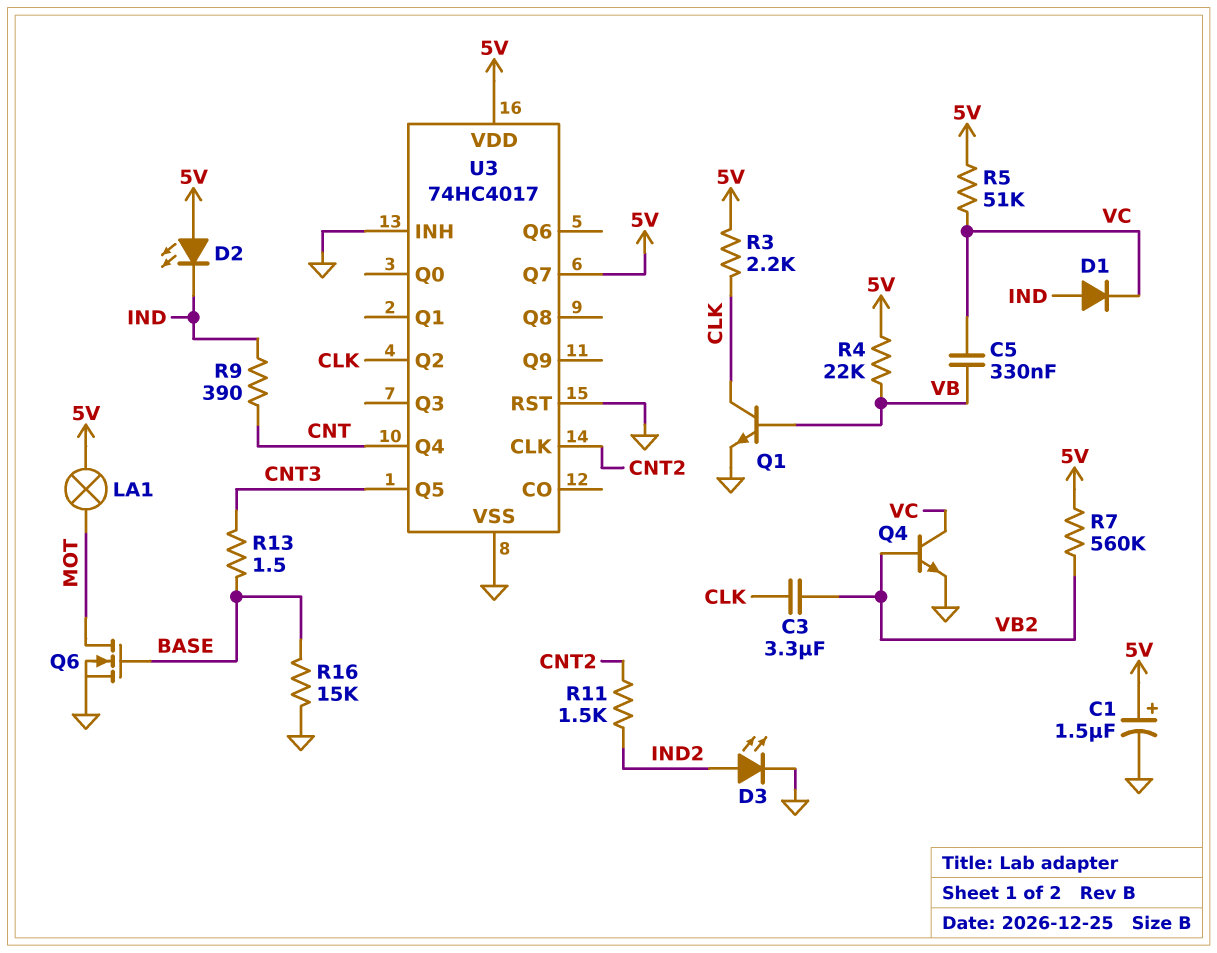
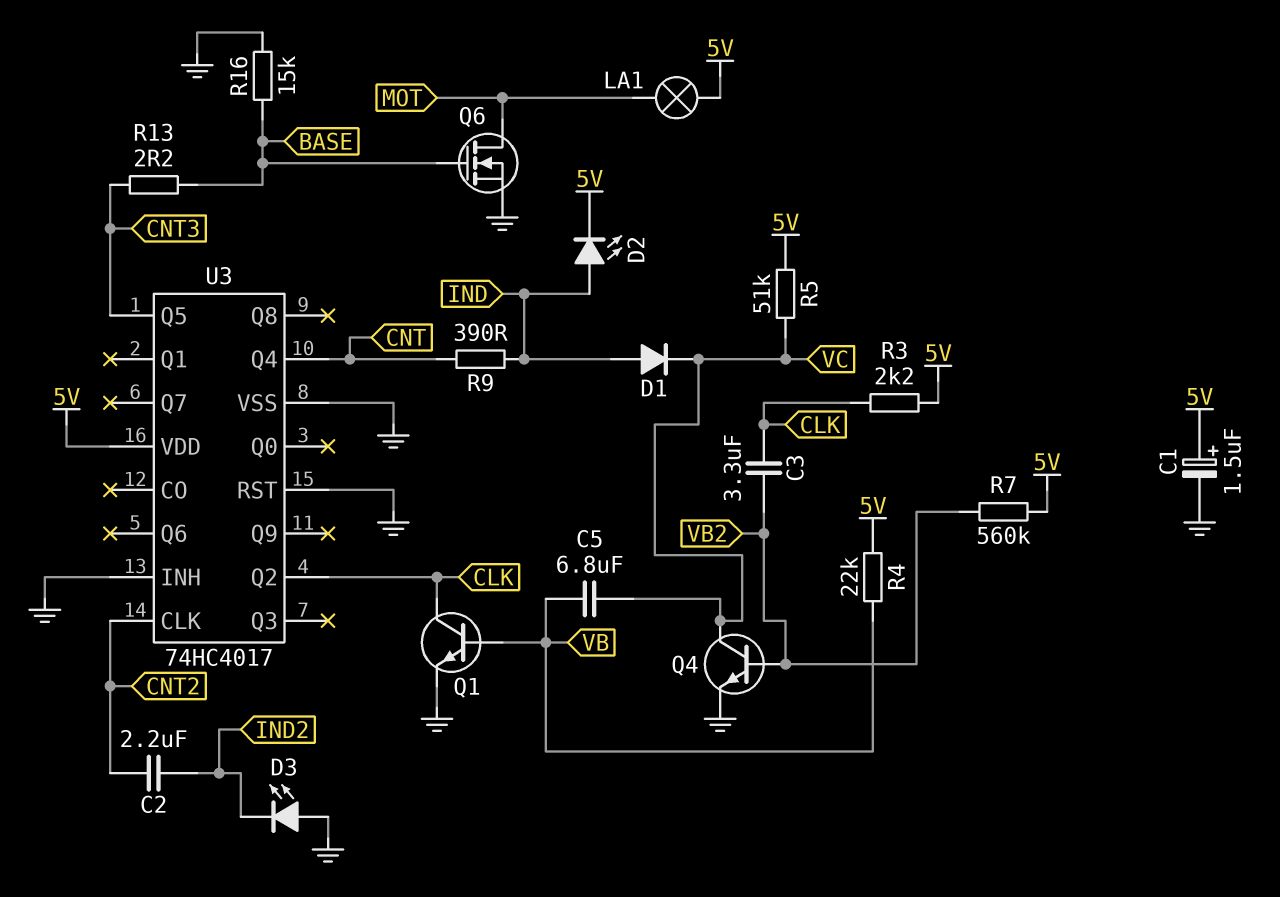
C2: none -> 2.2uF (CNT2, IND2)
C5: 330nF (VB, VC) -> 6.8uF (VB, VC)
D2: LED (A 5V, K IND) -> LED (A IND, K 5V)
D3: LED (A IND2, K GND) -> LED (A GND, K IND2)
R11: 1.5k (CNT2, IND2) -> none
R13: 1.5 (BASE, CNT3) -> 2.2 (BASE, CNT3)
U3 pin Q7: 5V -> none

